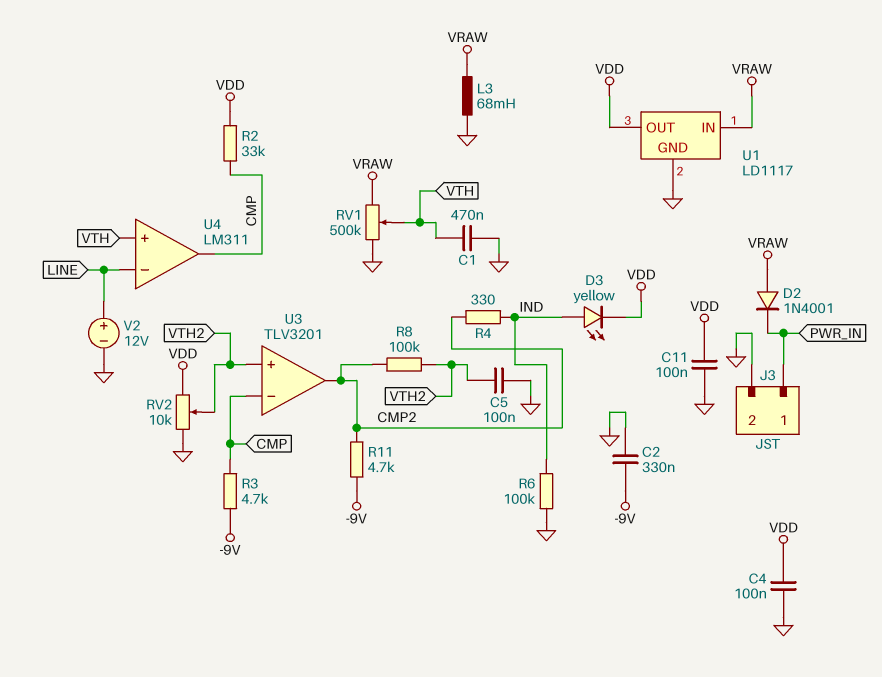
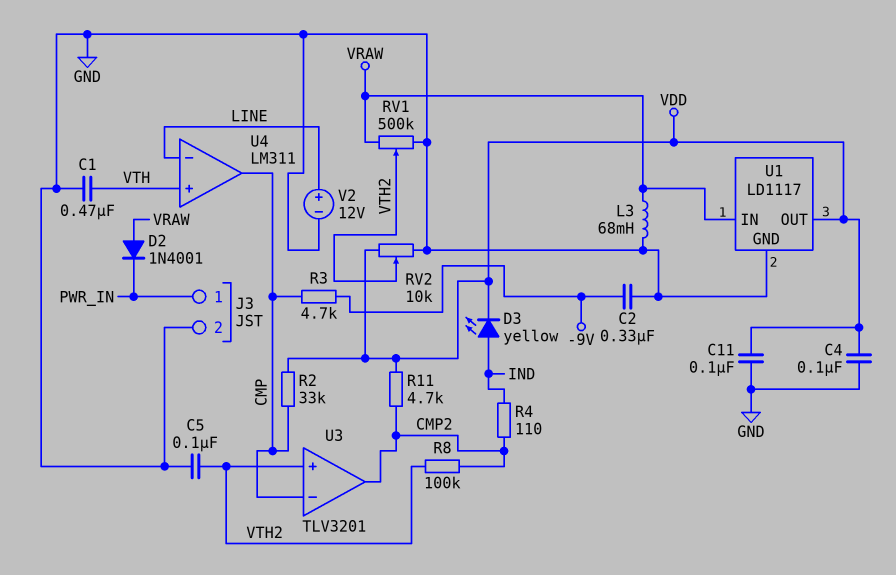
R4: 330 (CMP2, IND) -> 110 (CMP2, IND)
R6: 100k (GND, IND) -> none
R11: 4.7k (-9V, CMP2) -> 4.7k (CMP2, VDD)
RV1: 500k (GND, VRAW, wiper VTH) -> 500k (GND, VRAW, wiper VTH2)

